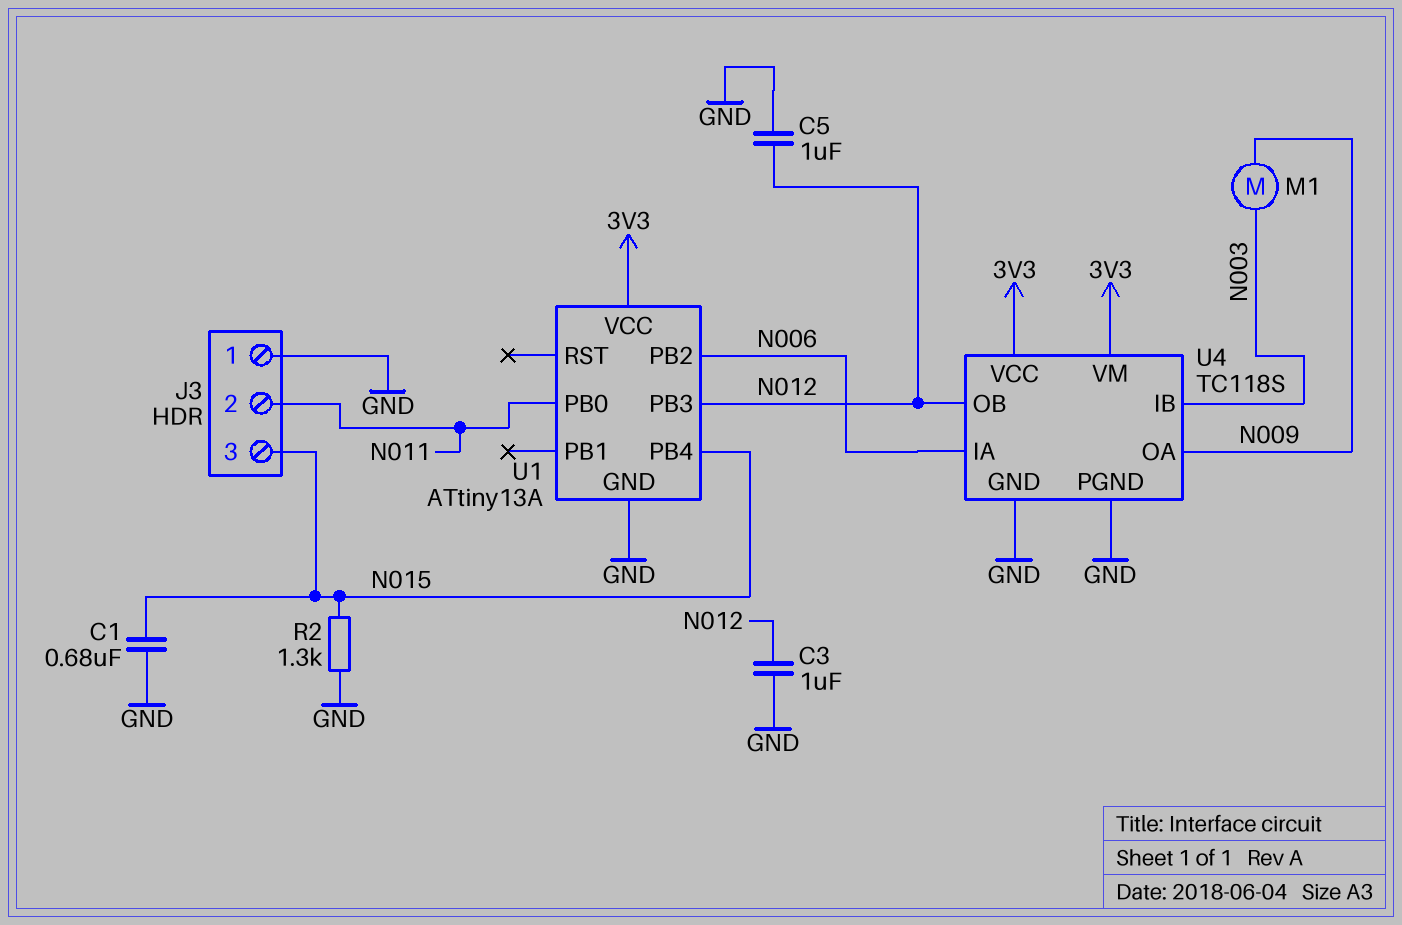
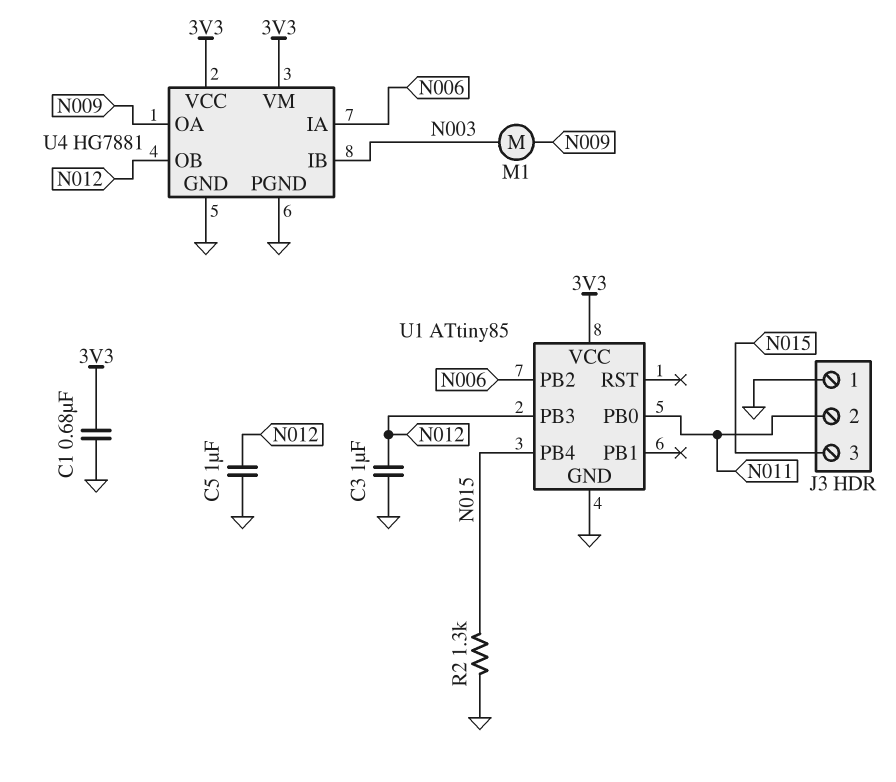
C1: 680nF (GND, N015) -> 680nF (3V3, GND)
U1: ATtiny13A -> ATtiny85
U4: TC118S -> HG7881

